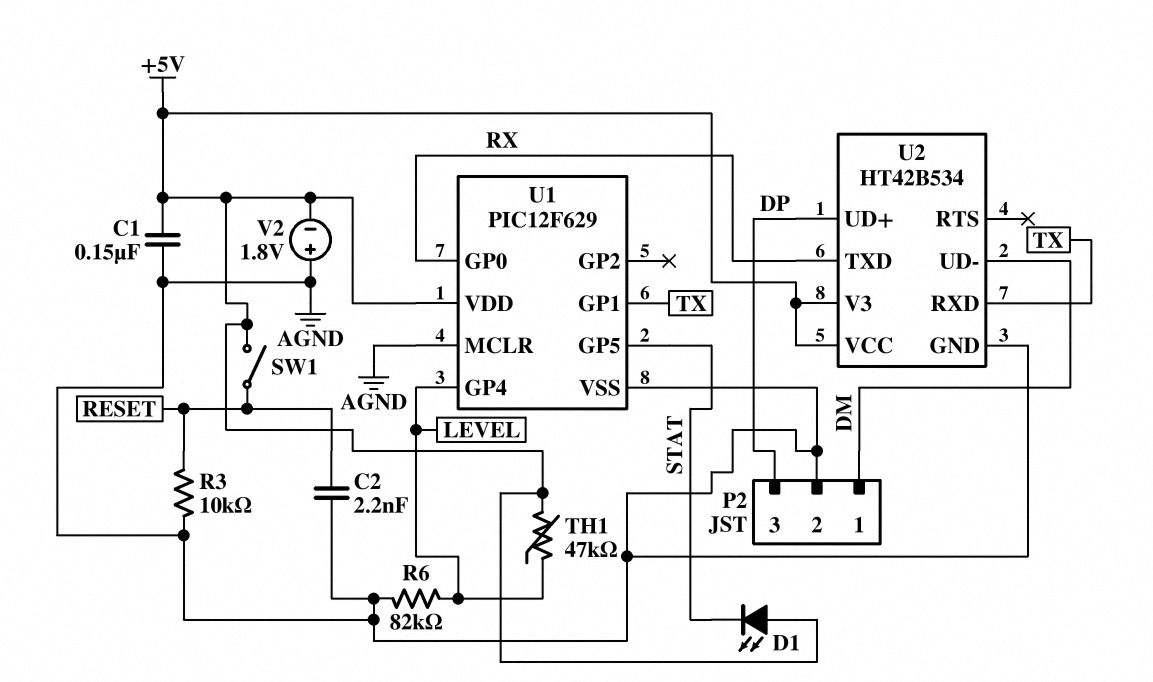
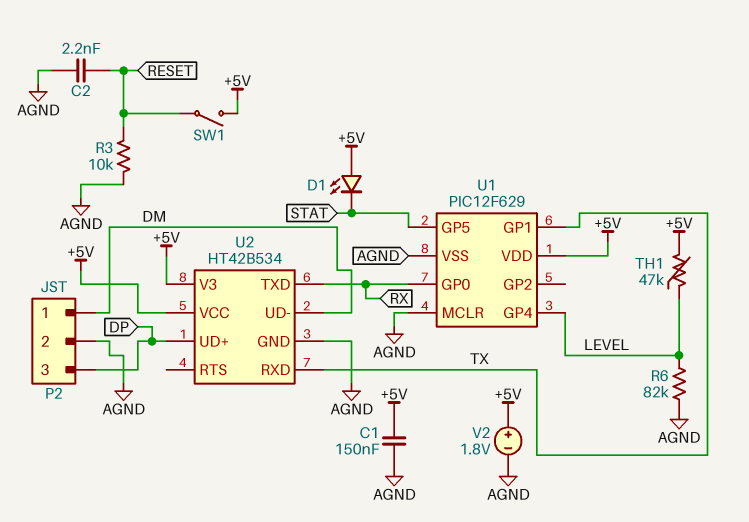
V2: 1.8V (plus AGND, minus +5V) -> 1.8V (plus +5V, minus AGND)

